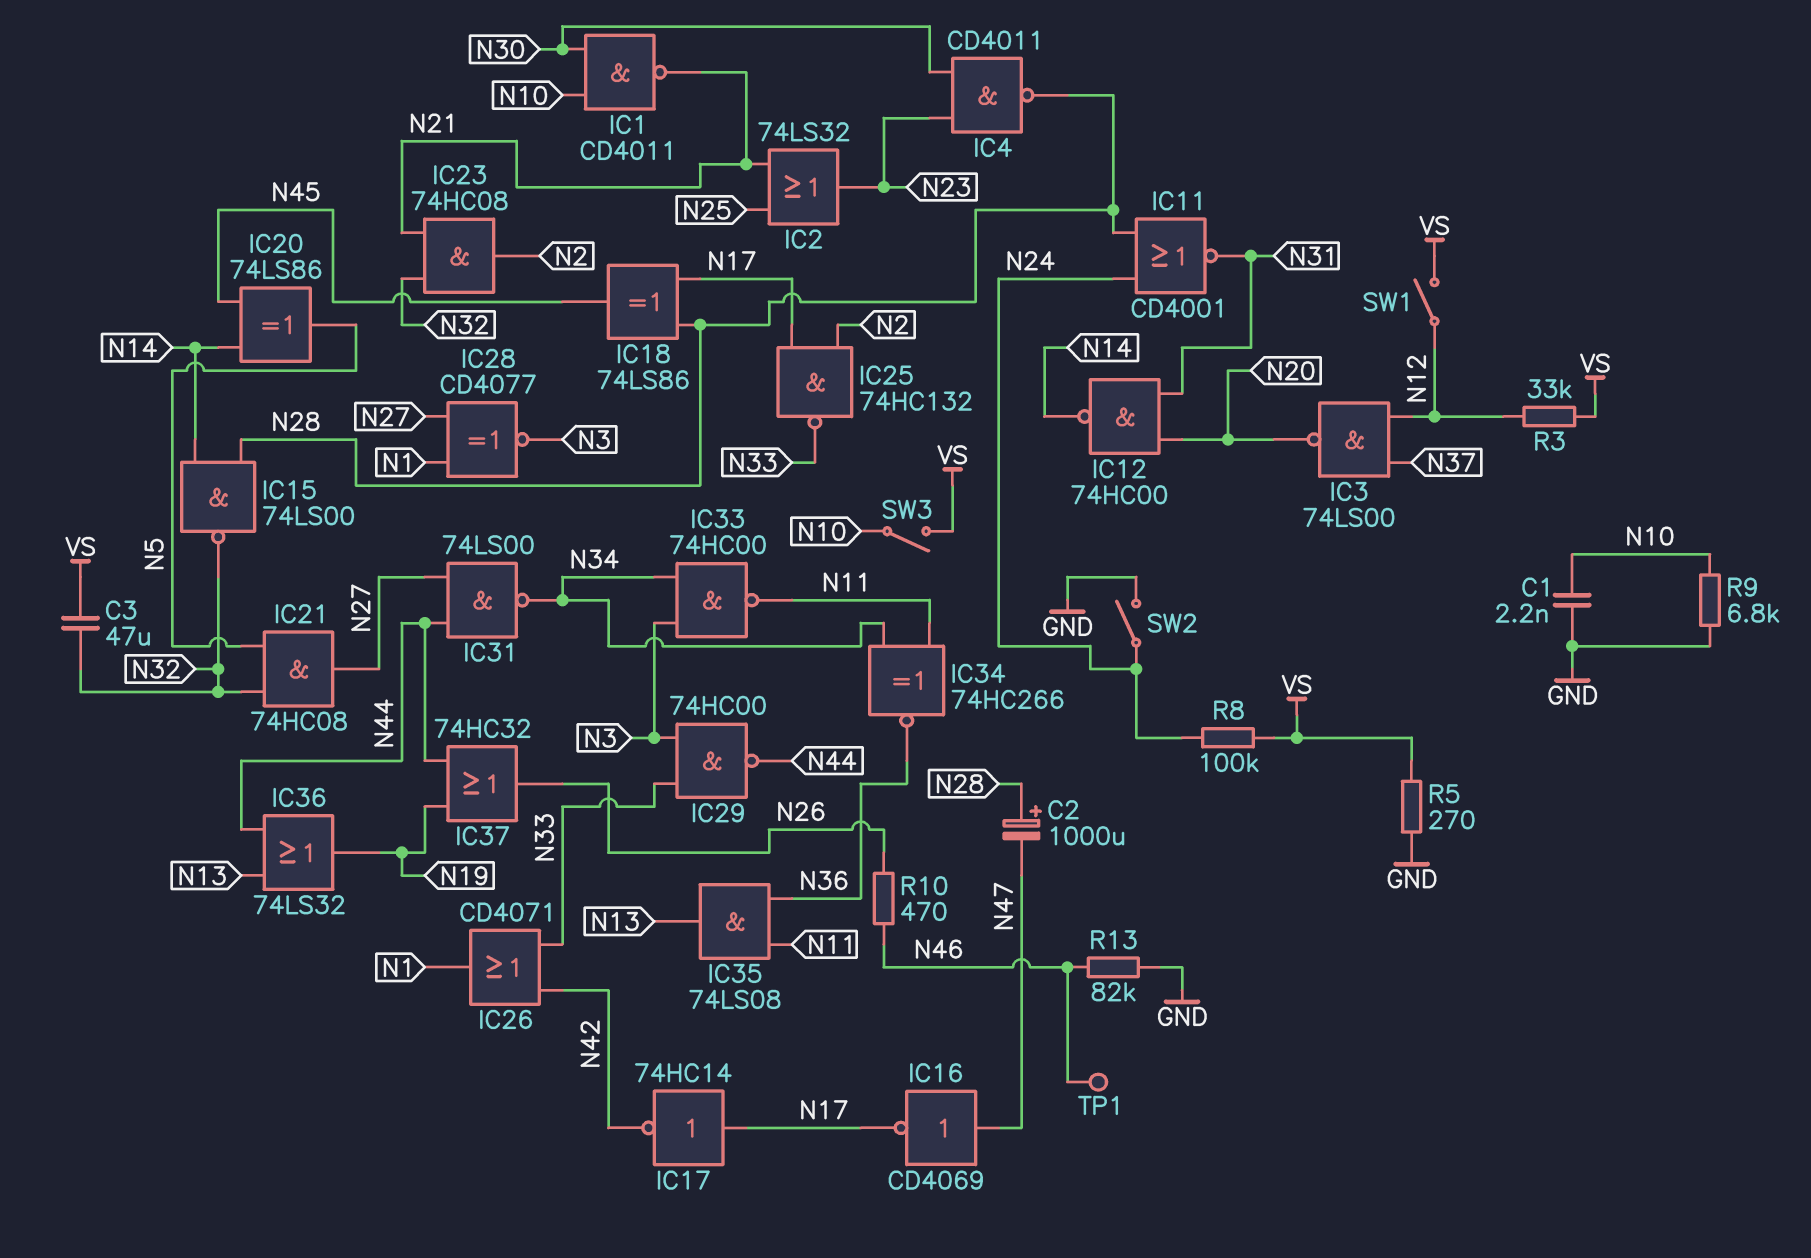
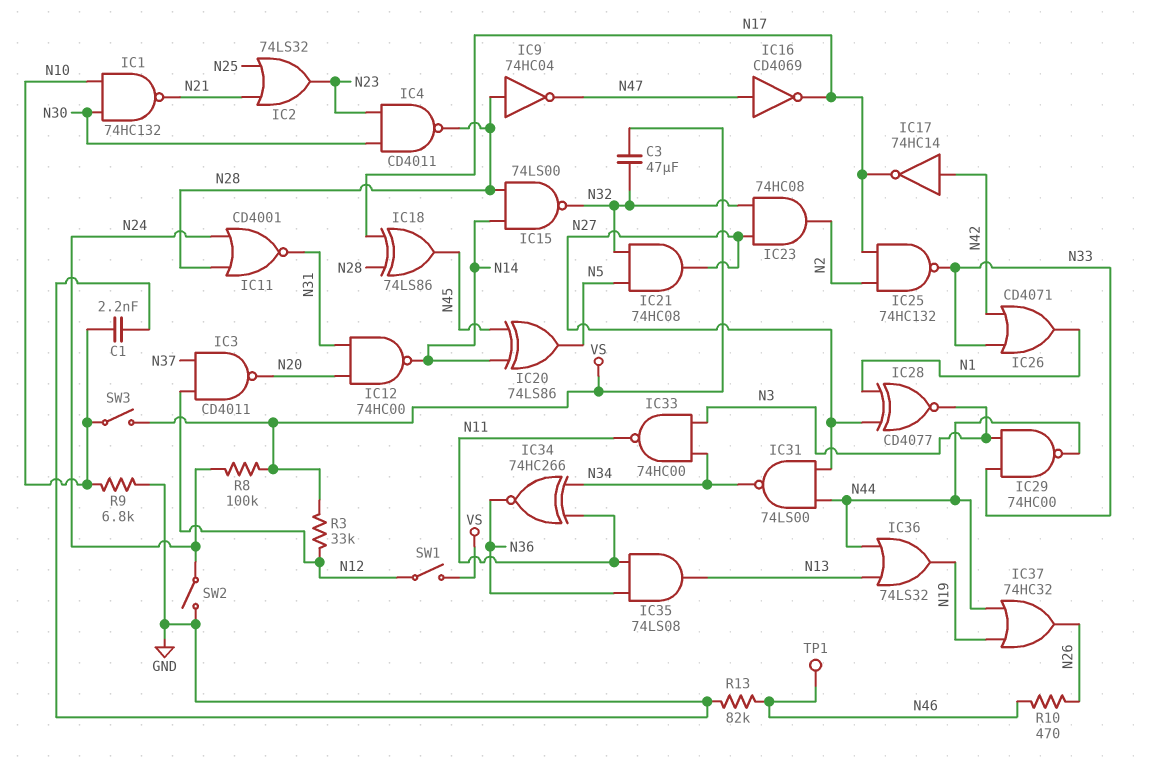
C2: 1000uF (plus N28, minus N47) -> none
IC1: NAND CD4011 (in N10, in N30, out N21) -> NAND 74HC132 (in N10, in N30, out N21)
IC3: NAND 74LS00 (in N12, in N37, out N20) -> NAND CD4011 (in N12, in N37, out N20)
IC9: none -> NOT 74HC04 (in N28, out N47)
IC17: NOT 74HC14 (in N17, out N42) -> NOT 74HC14 (in N42, out N17)
IC23: AND 74HC08 (in N21, in N32, out N2) -> AND 74HC08 (in N27, in N32, out N2)
R5: 270 (GND, VS) -> none

